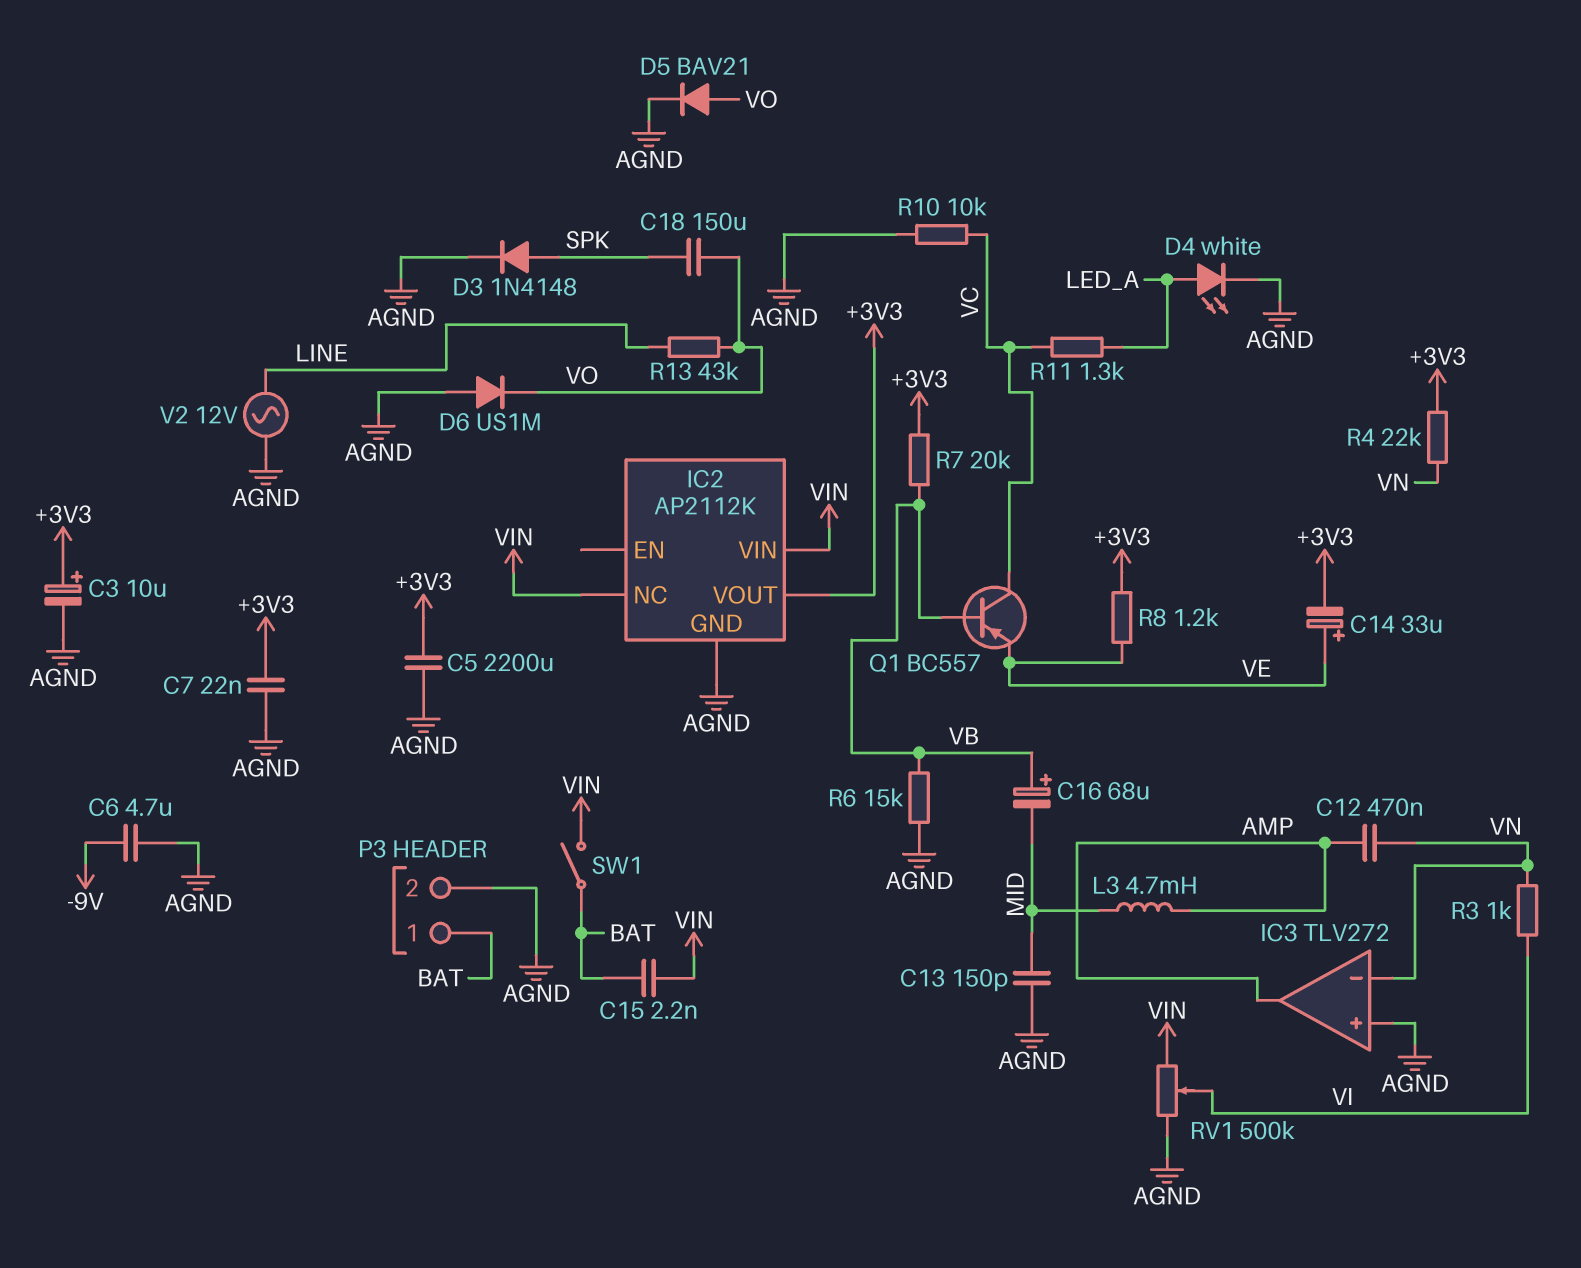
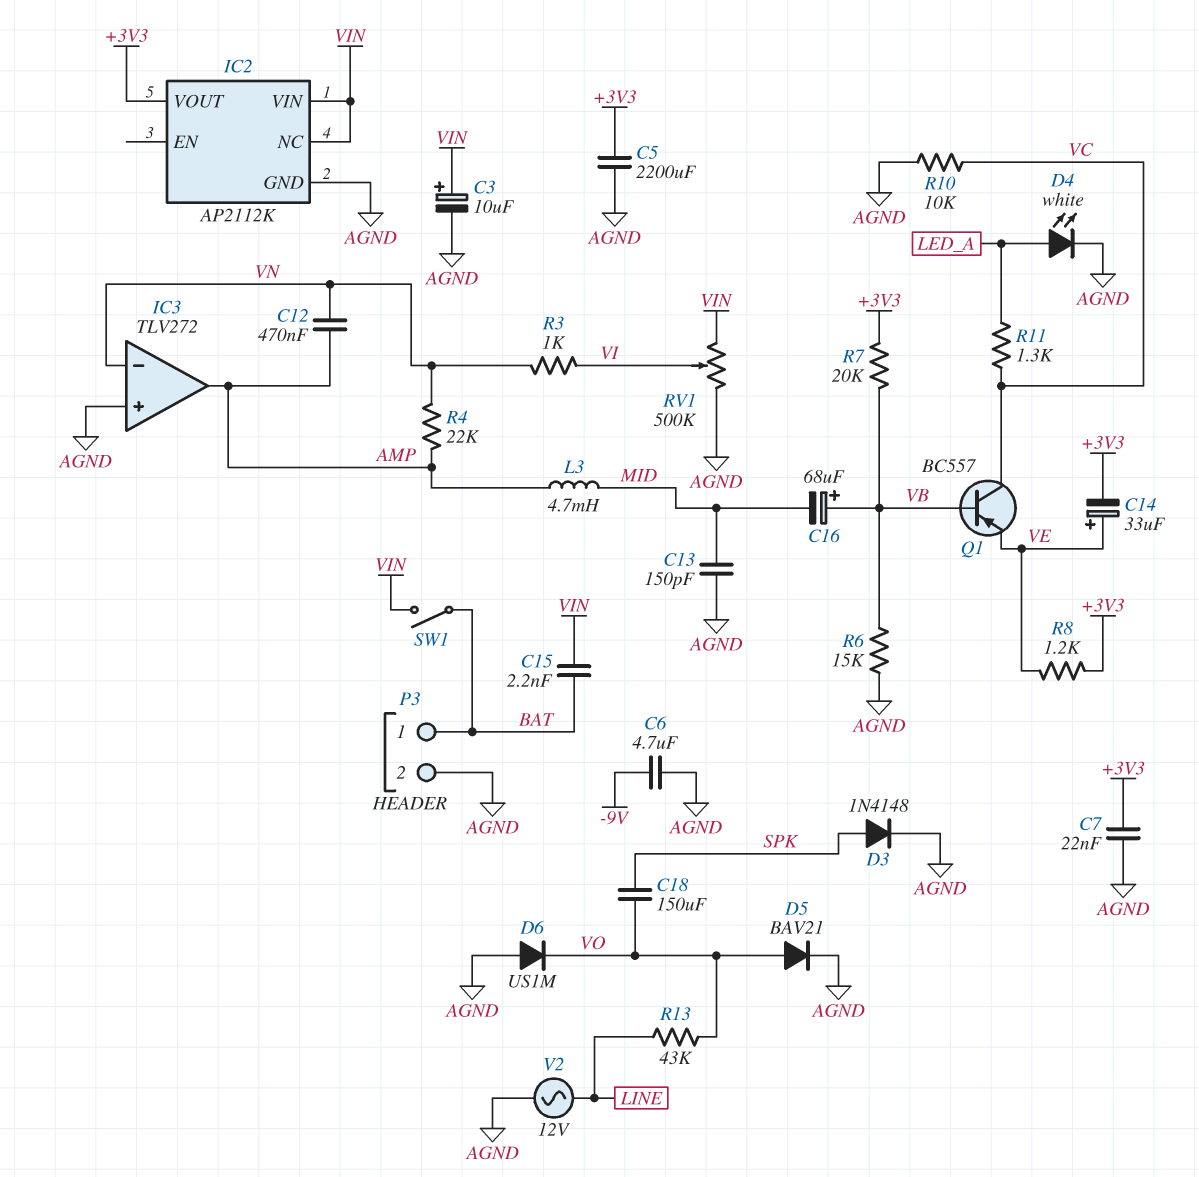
C3: 10uF (plus +3V3, minus AGND) -> 10uF (plus VIN, minus AGND)
R4: 22k (+3V3, VN) -> 22k (AMP, VN)

